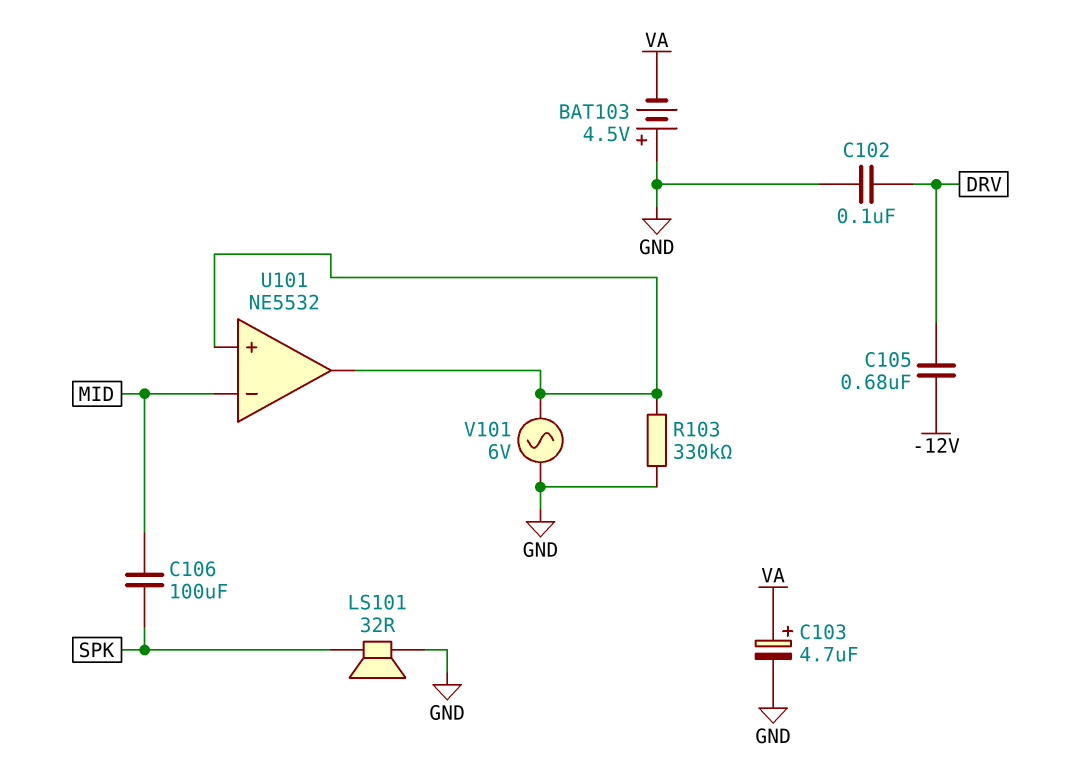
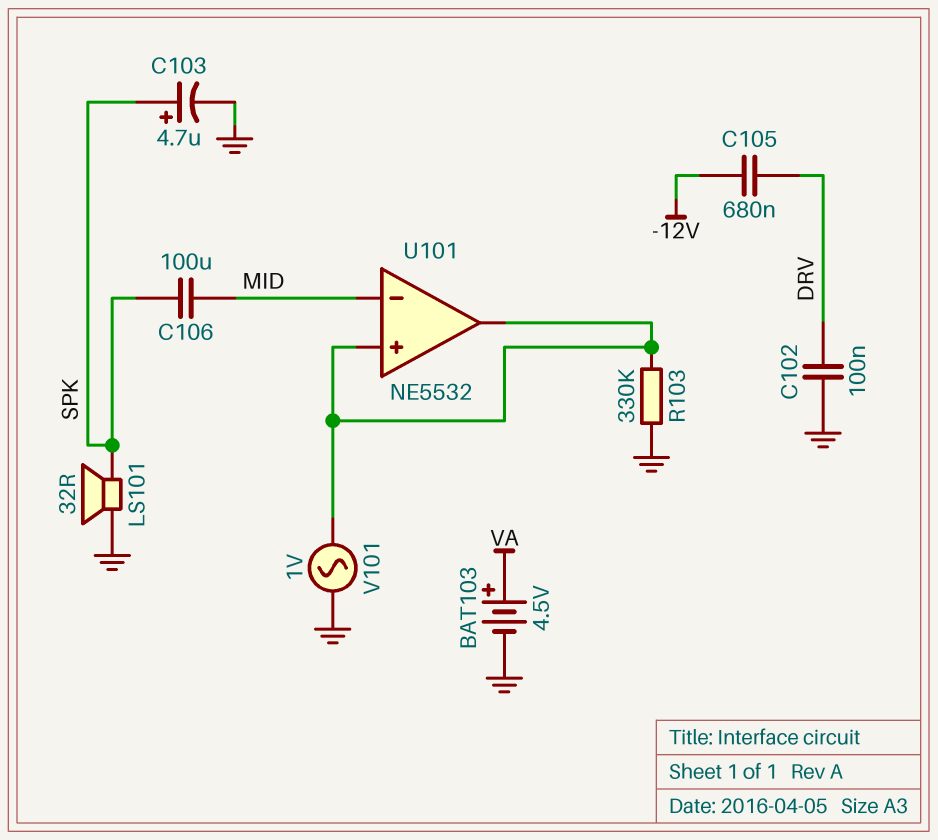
BAT103: 4.5V (plus GND, minus VA) -> 4.5V (plus VA, minus GND)
C103: 4.7uF (plus VA, minus GND) -> 4.7uF (plus SPK, minus GND)
V101: AC 6V (GND, U101/in+) -> AC 1V (GND, U101/in+)

